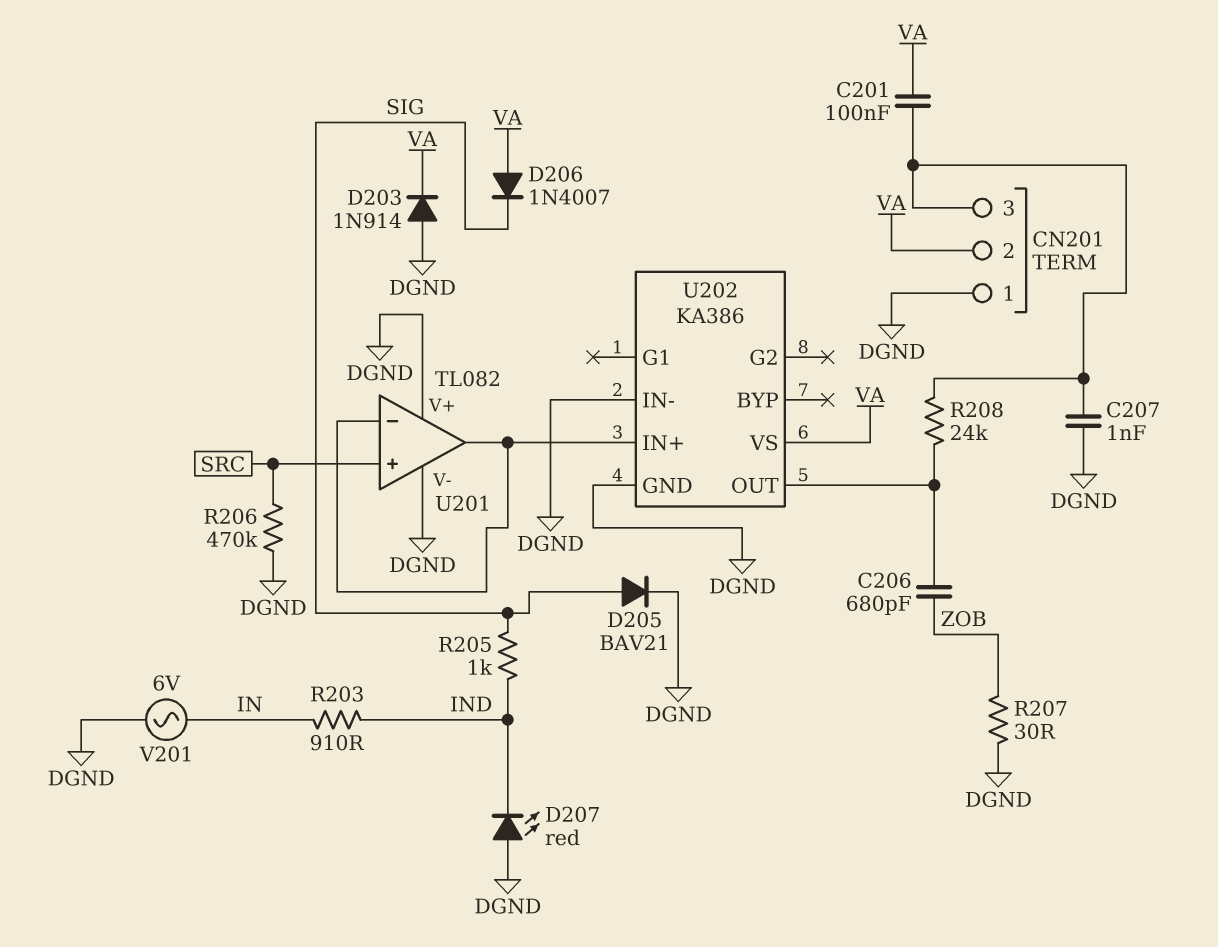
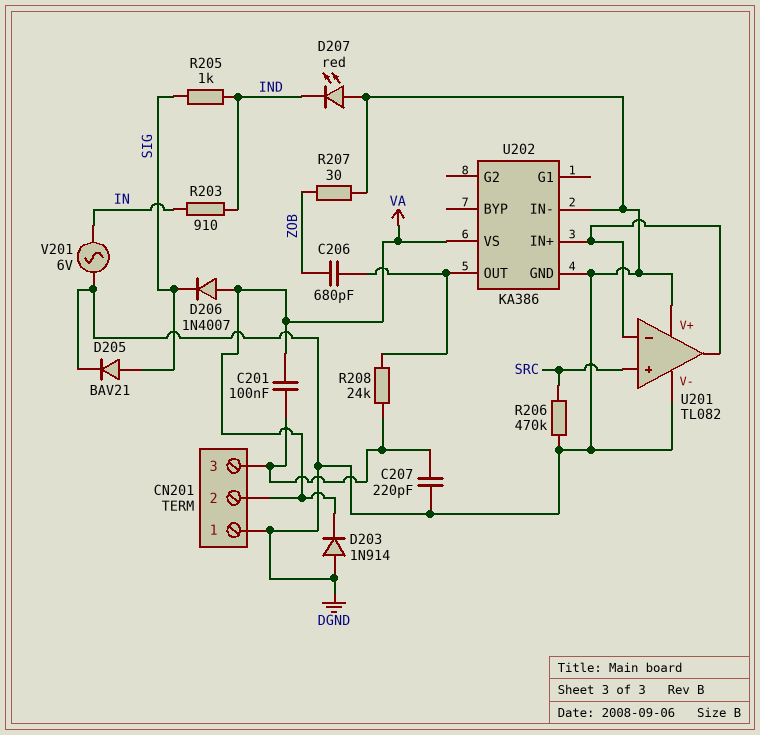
C207: 1nF (CN201/3, DGND) -> 220pF (CN201/3, DGND)

